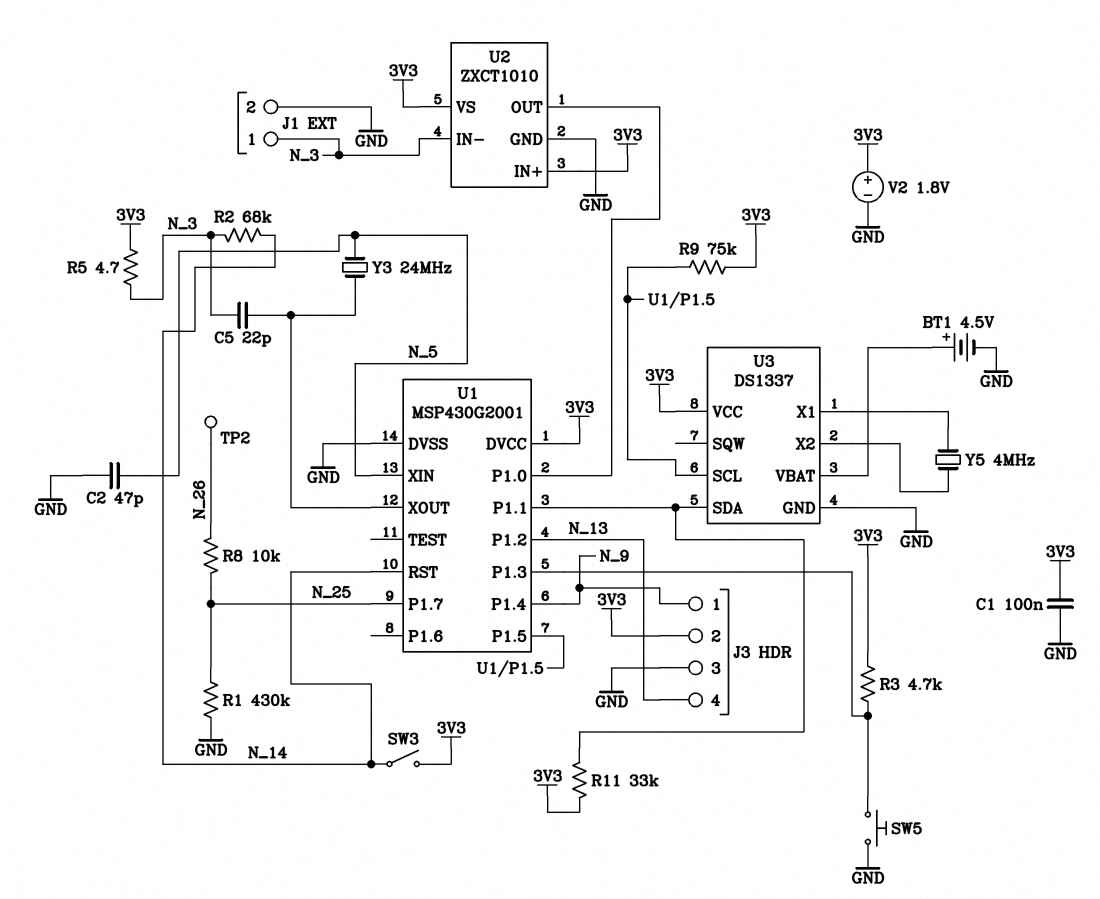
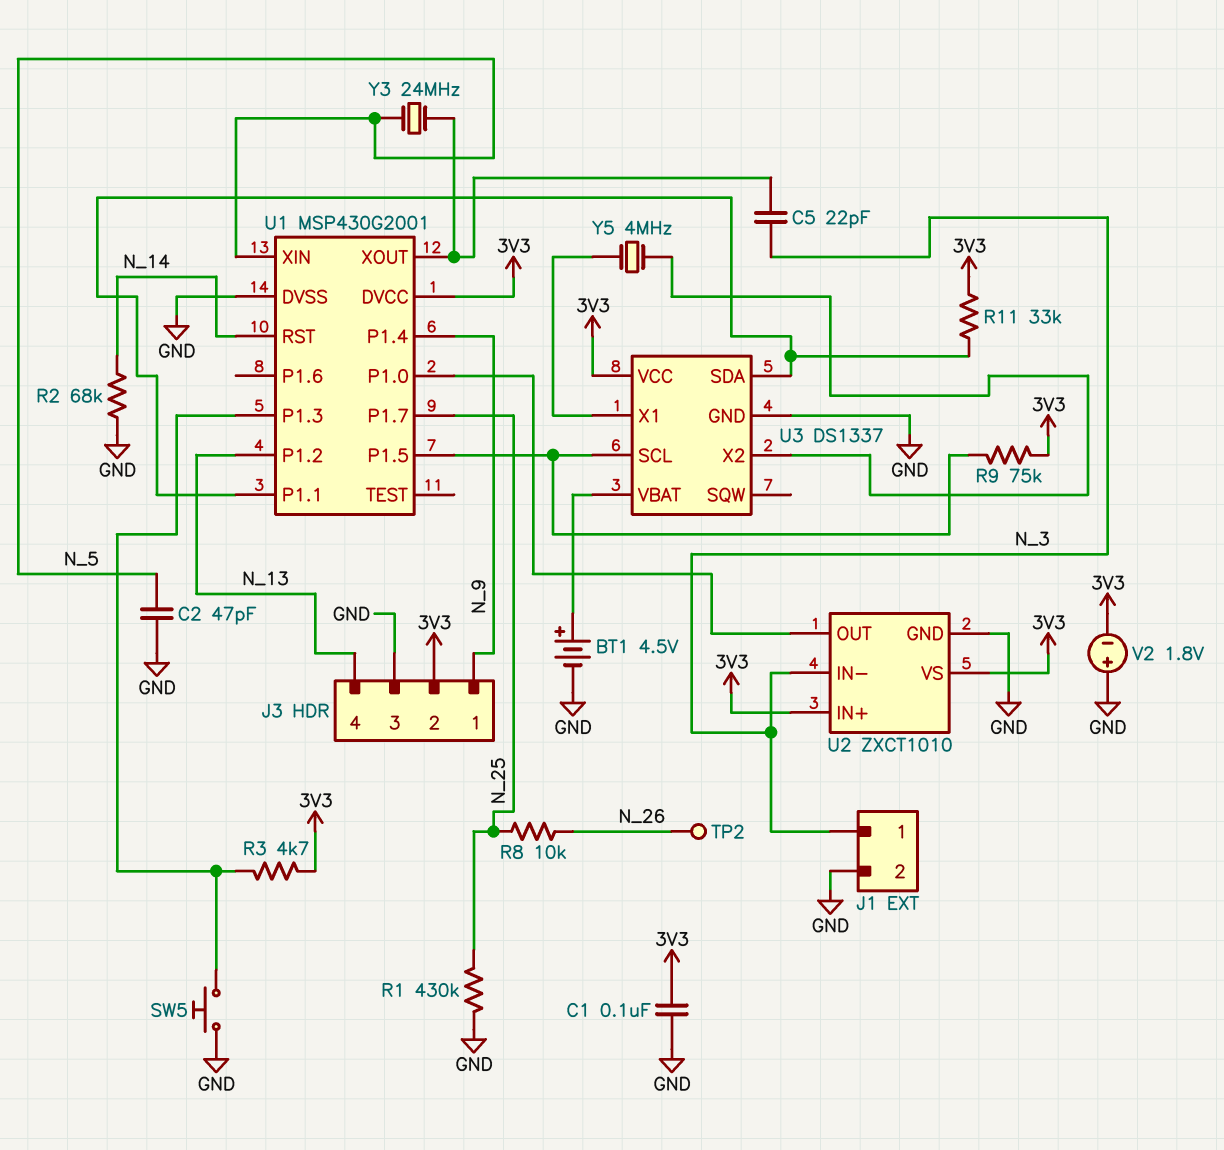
R2: 68k (N_3, N_14) -> 68k (GND, N_14)
R5: 4.7 (3V3, N_3) -> none
SW3: switch (3V3, N_14) -> none
V2: 1.8V (plus 3V3, minus GND) -> 1.8V (plus GND, minus 3V3)

